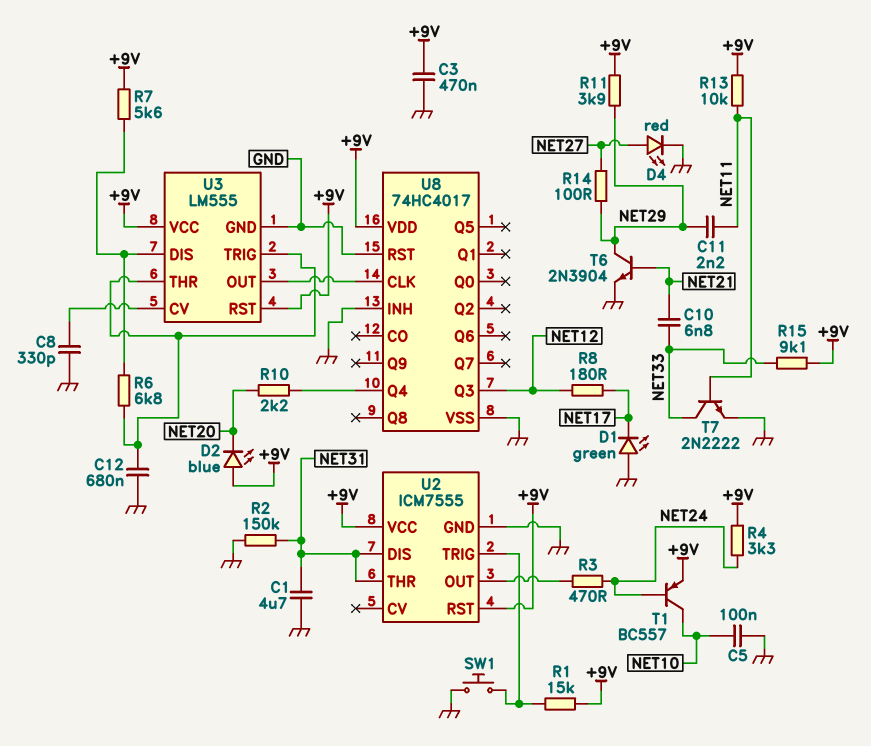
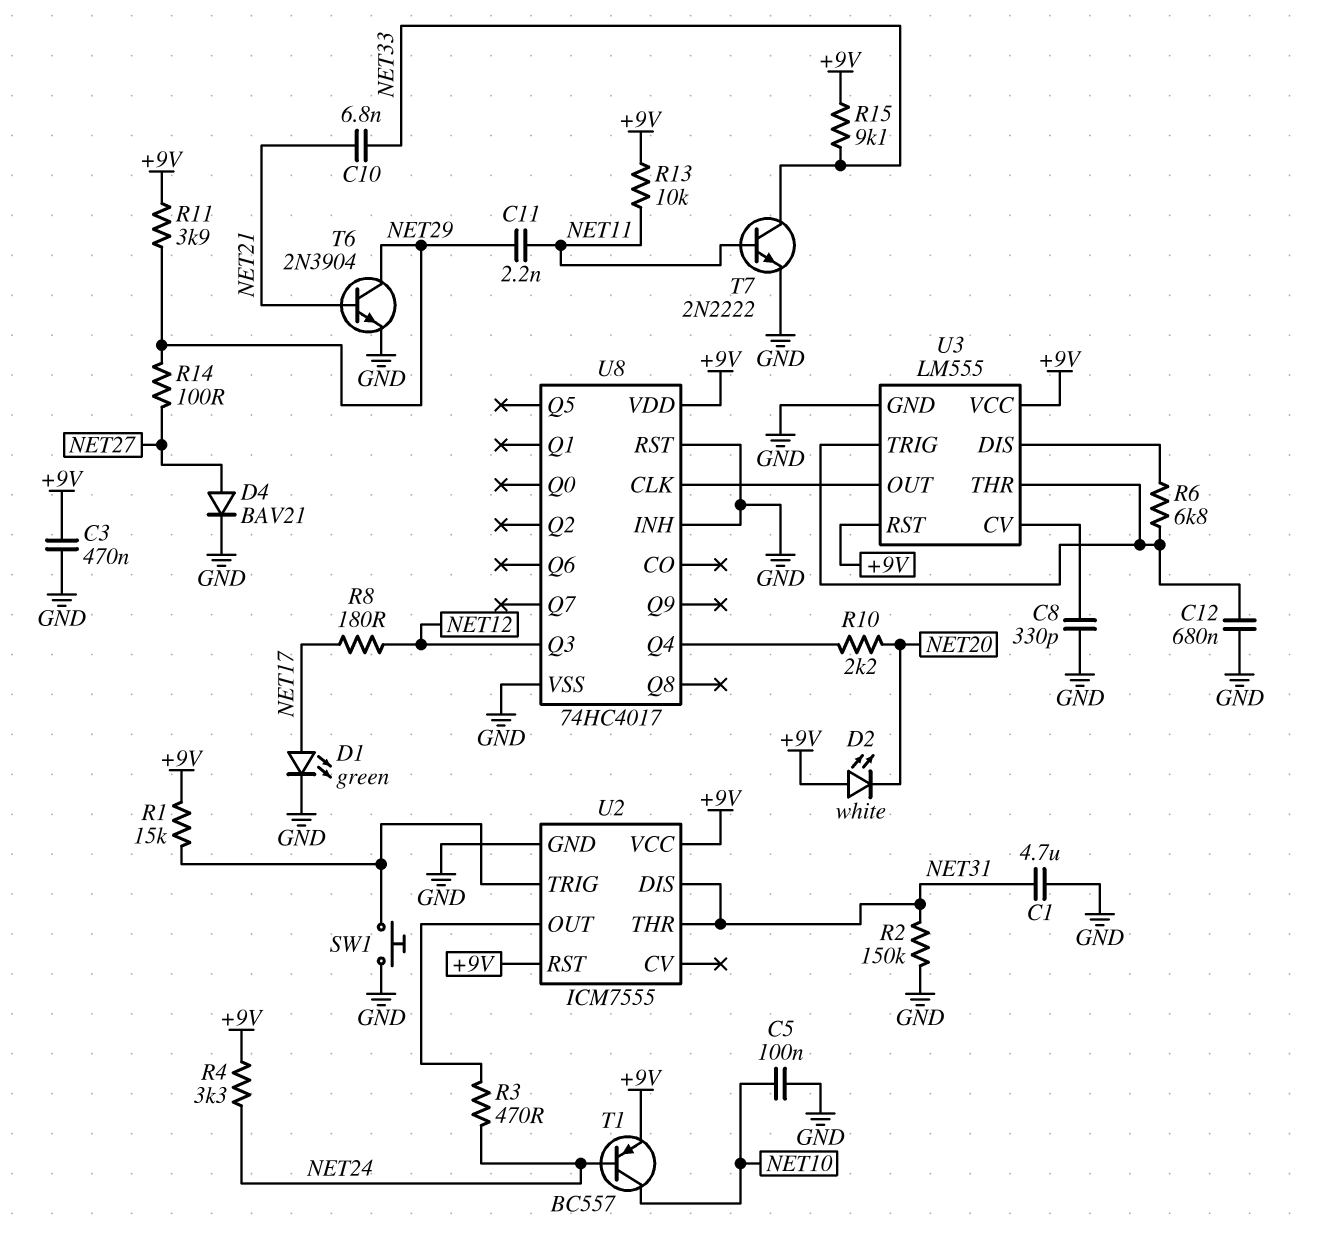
D1: LED green (A GND, K NET17) -> LED green (A NET17, K GND)
D2: LED blue (A +9V, K NET20) -> LED white (A +9V, K NET20)
D4: LED red (A NET27, K GND) -> diode BAV21 (A NET27, K GND)
R7: 5.6k (+9V, U3/DIS) -> none

